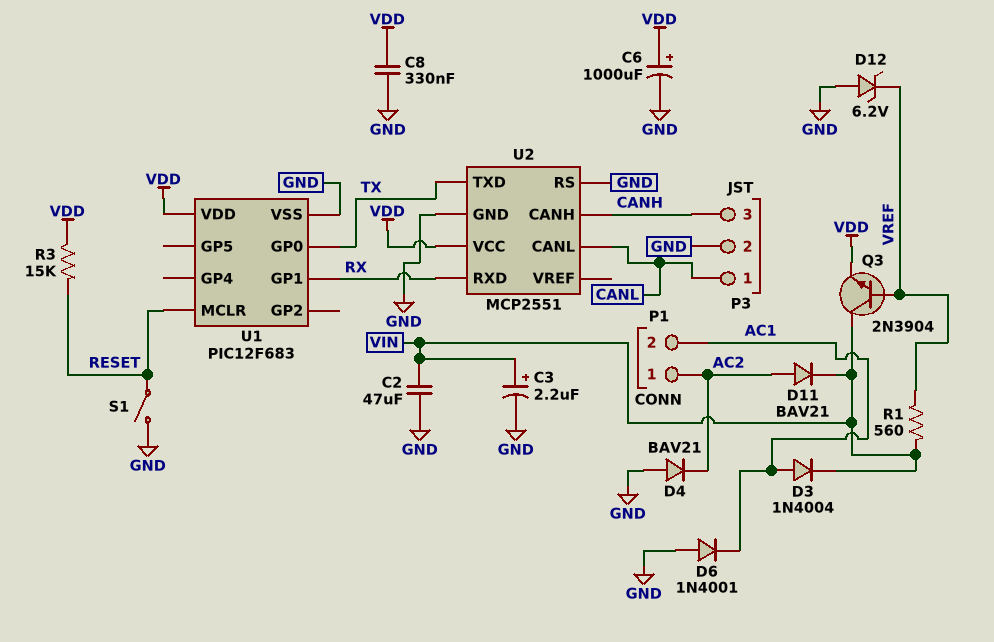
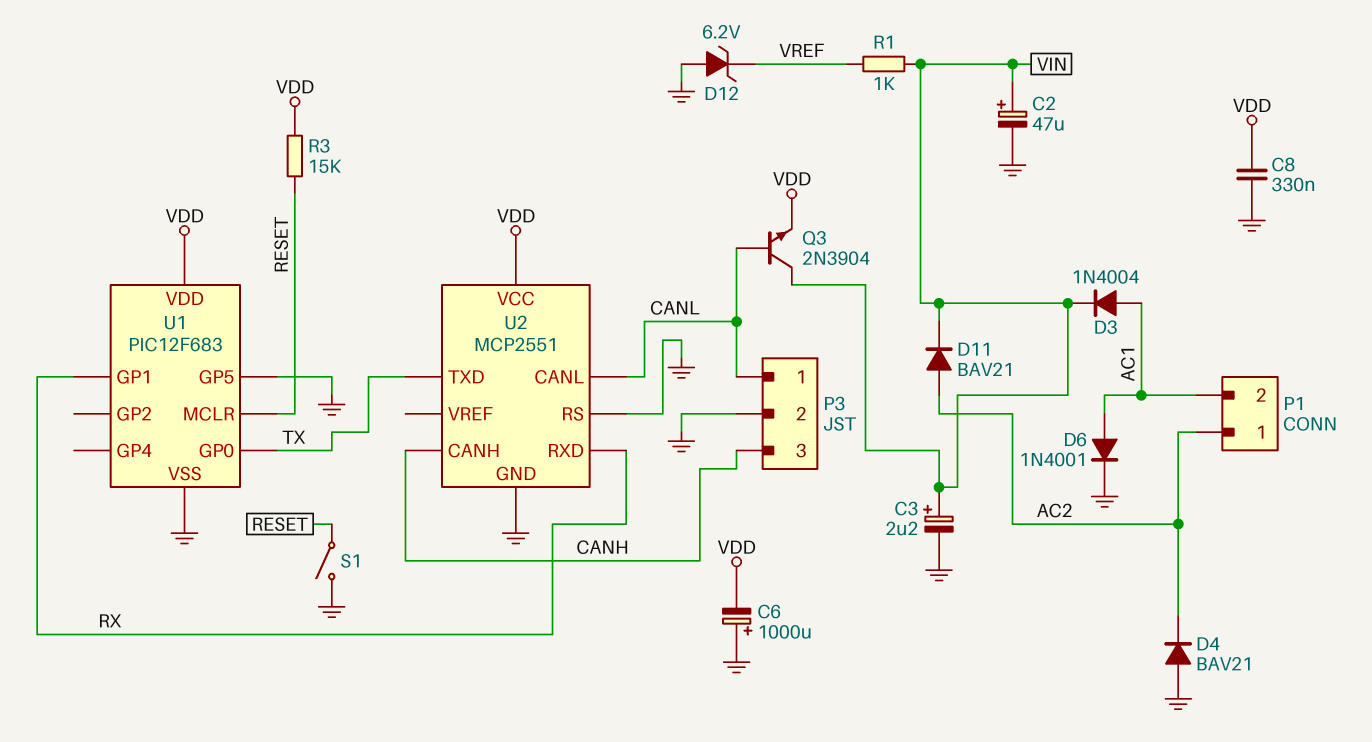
C2: 47uF (GND, VIN) -> 47uF (plus VIN, minus GND)
C6: 1000uF (plus VDD, minus GND) -> 1000uF (plus GND, minus VDD)
D6: diode 1N4001 (A GND, K AC1) -> diode 1N4001 (A AC1, K GND)
Q3: NPN 2N3904 (B VREF, C VIN, E VDD) -> NPN 2N3904 (B CANL, C VIN, E VDD)
R1: 560 (VIN, VREF) -> 1k (VIN, VREF)
U1 pin GP5: none -> GND

